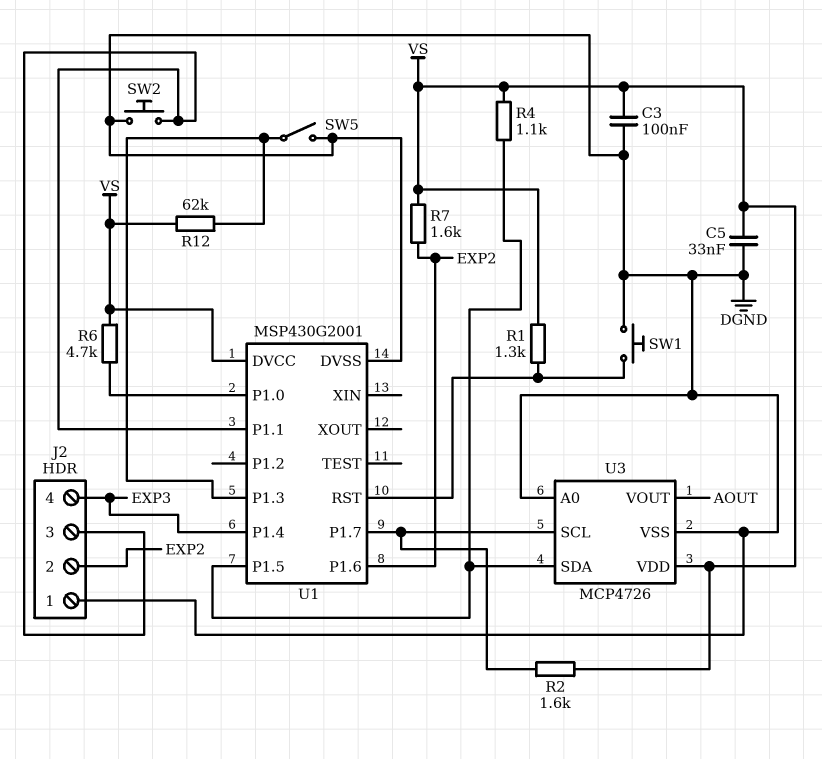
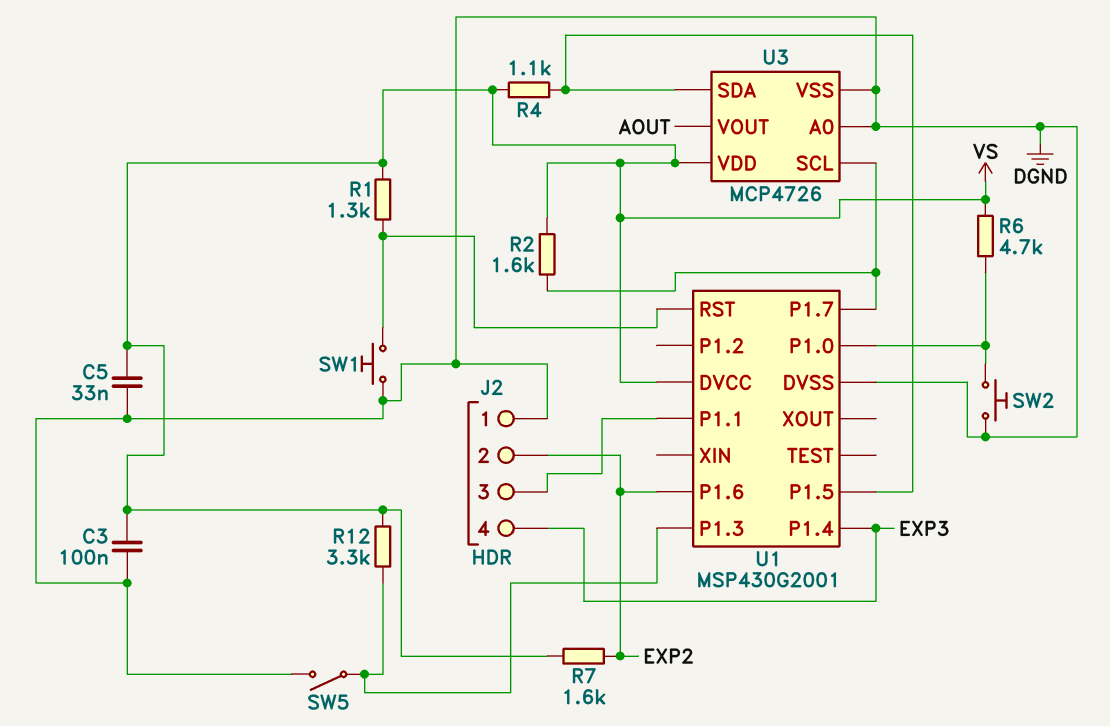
R12: 62k (U1/P1.3, VS) -> 3.3k (U1/P1.3, VS)
SW2: button (DGND, J2/3) -> button (DGND, U1/P1.0)

